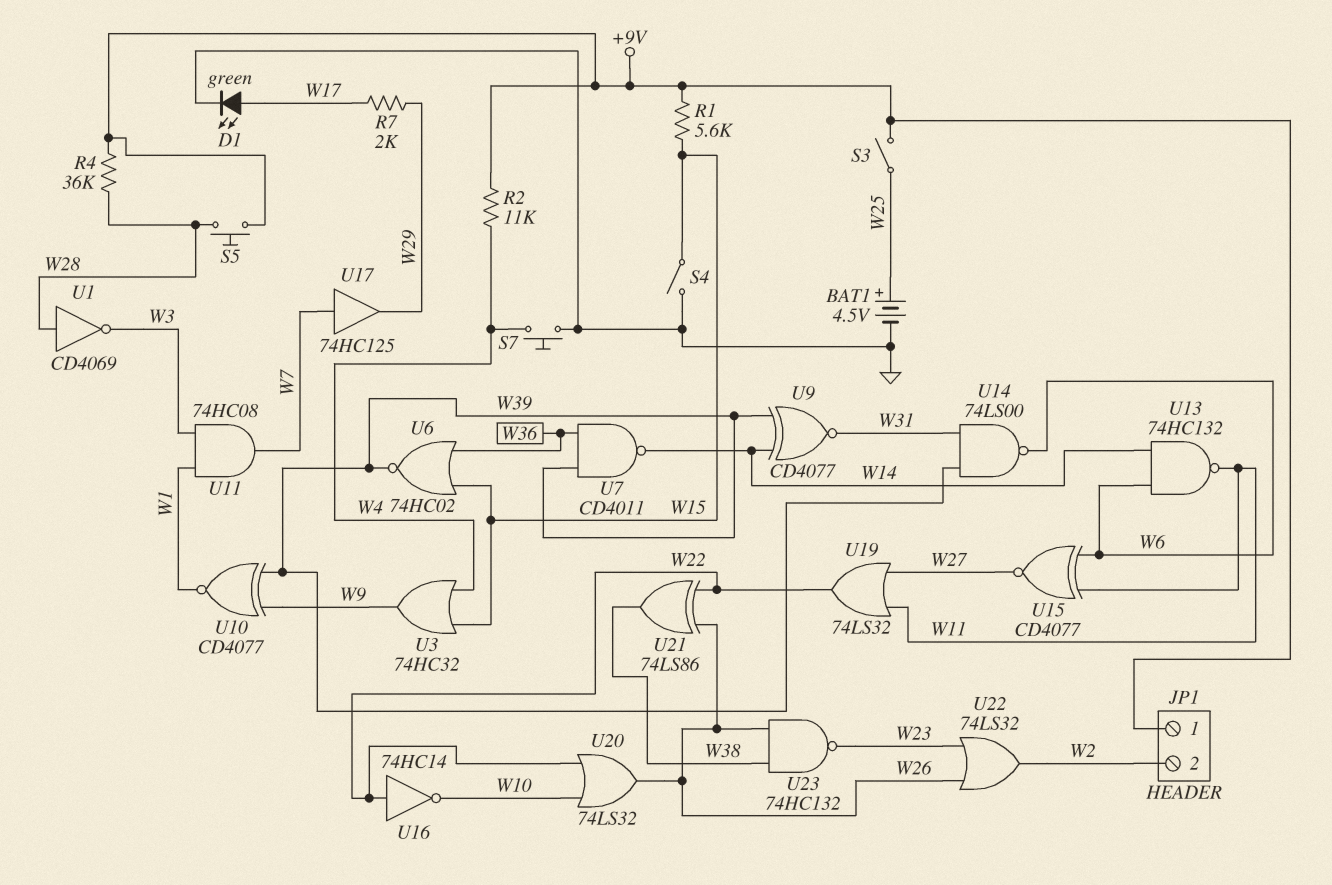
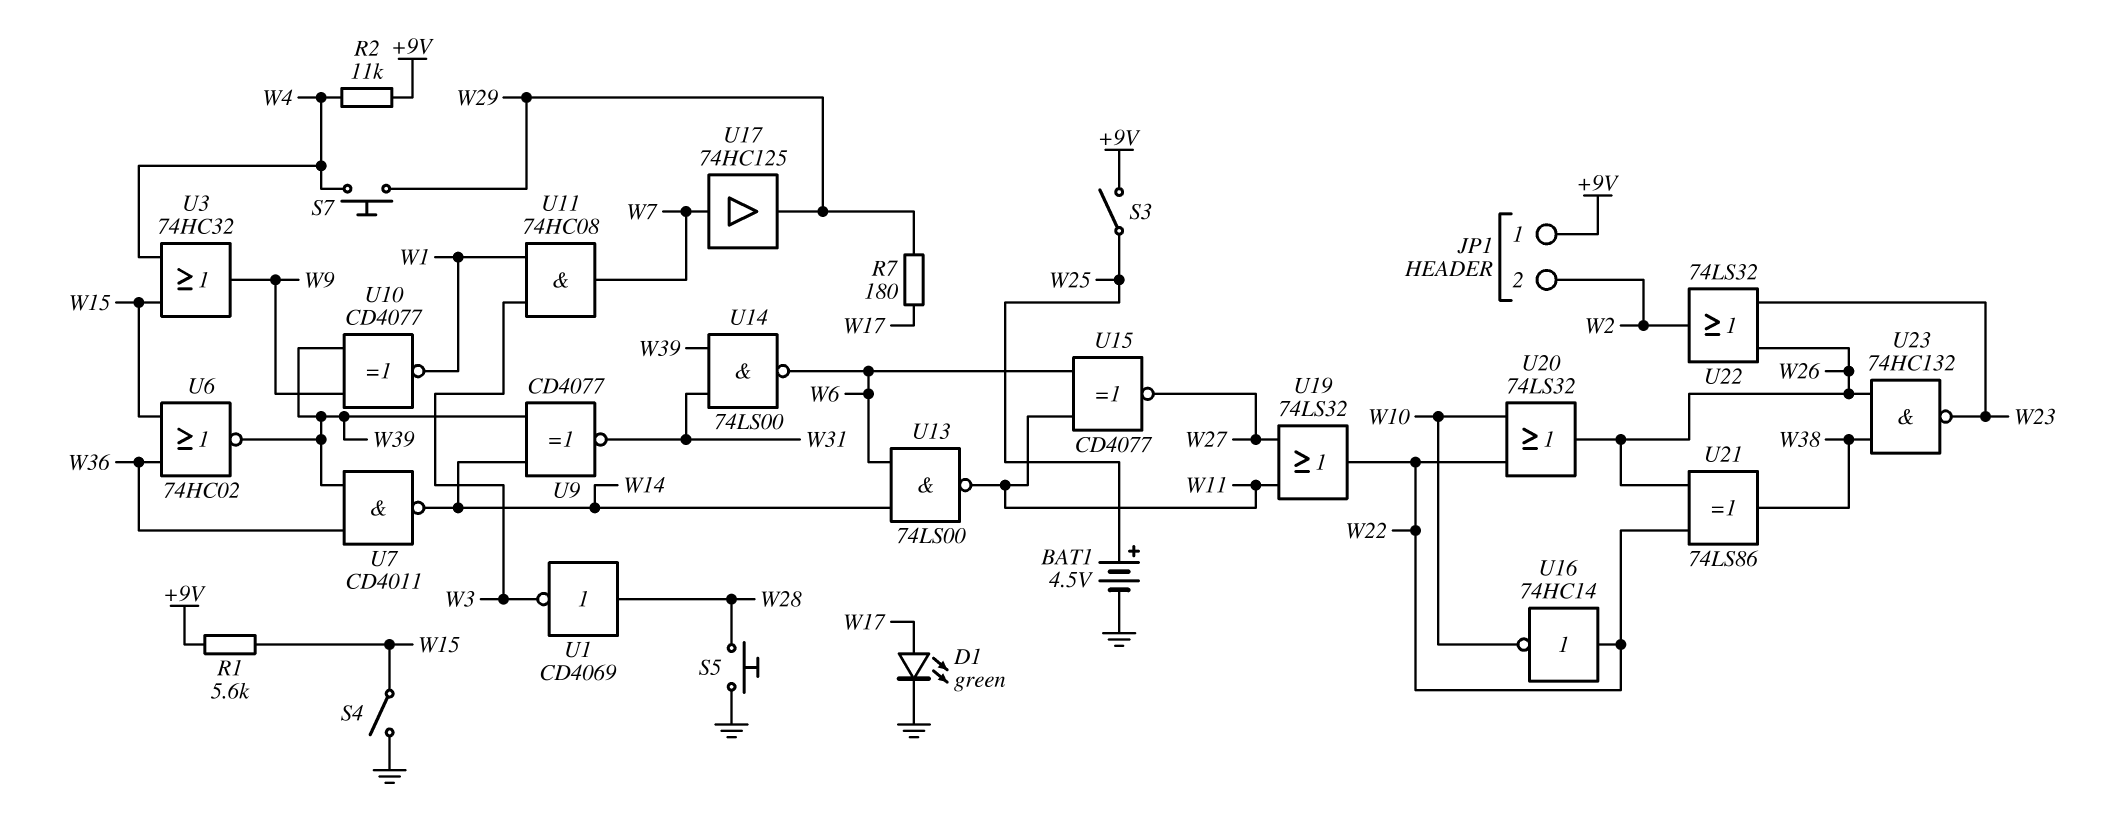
R4: 36k (+9V, W28) -> none
R7: 2k (W17, W29) -> 180 (W17, W29)
S5: button (+9V, W28) -> button (GND, W28)
S7: button (GND, W4) -> button (W4, W29)
U13: NAND 74HC132 (in W6, in W14, out W11) -> NAND 74LS00 (in W6, in W14, out W11)

